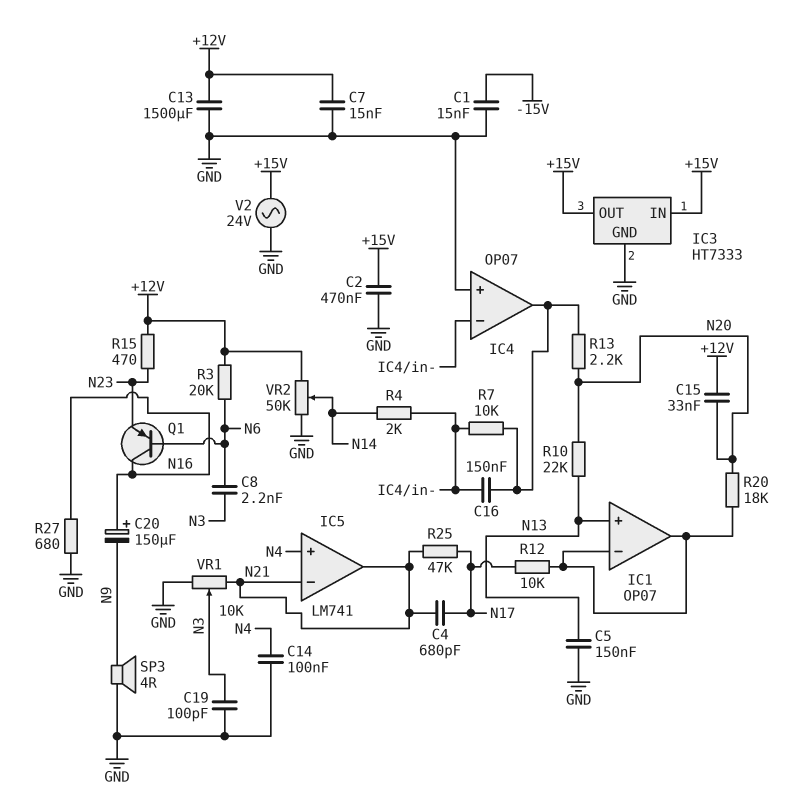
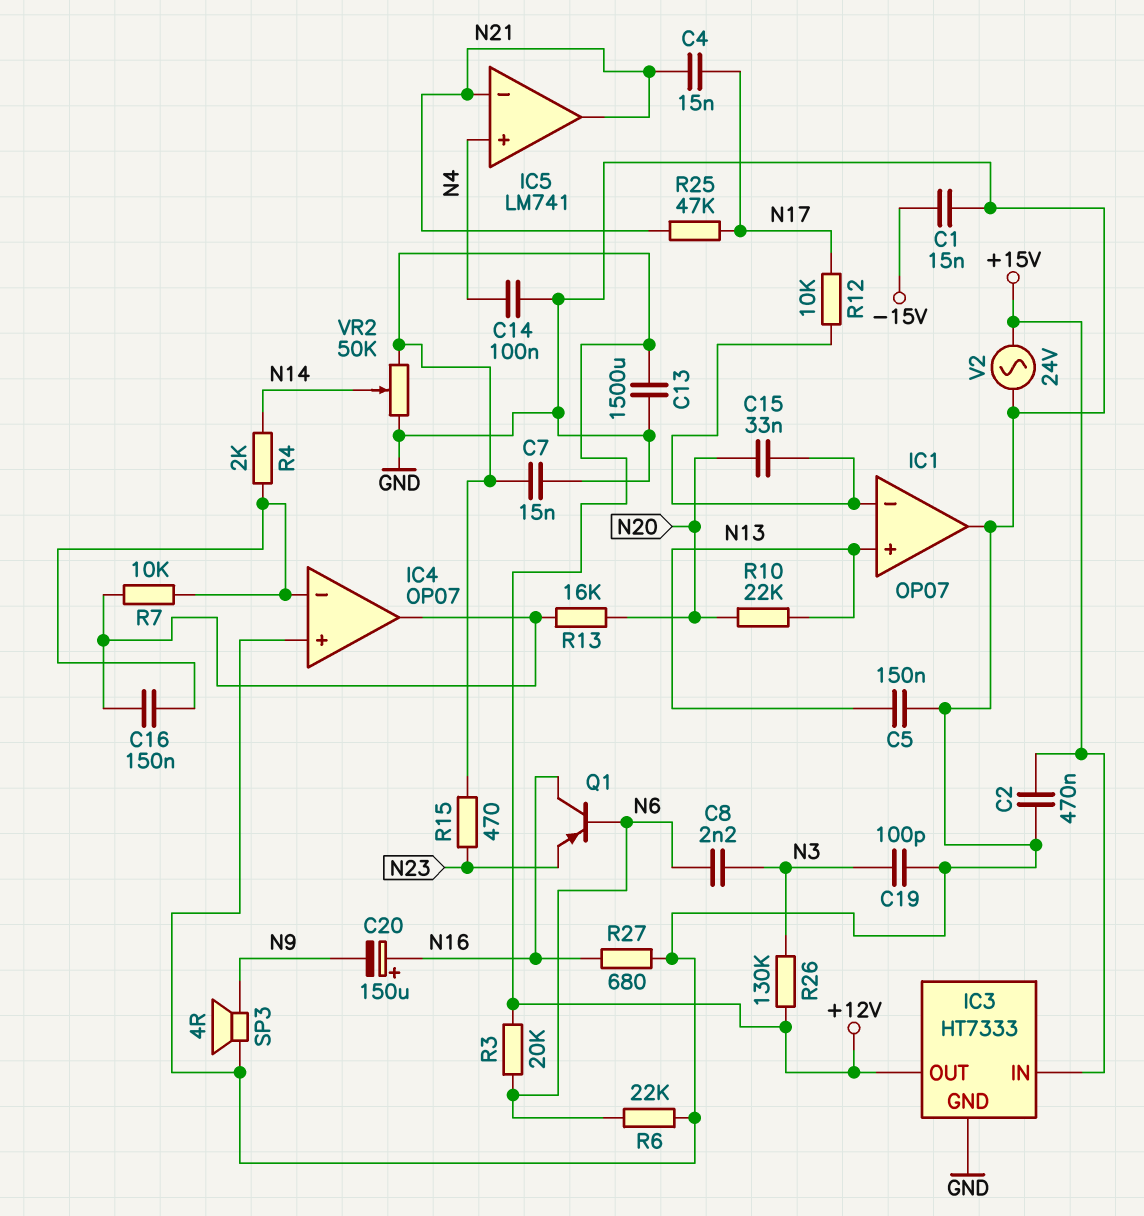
C4: 680pF (N17, N21) -> 15nF (N17, N21)
C15: 33nF (+12V, N20) -> 33nF (IC1/in-, N20)
IC1 pin out: IC1/in- -> GND
IC3 pin OUT: +15V -> +12V
R6: none -> 22k (GND, N6)
R13: 2.2k (IC4/out, N20) -> 16k (IC4/out, N20)
R20: 18k (IC1/in-, N20) -> none
R26: none -> 130k (+12V, N3)
VR1: 10k (GND, N21, wiper N3) -> none

